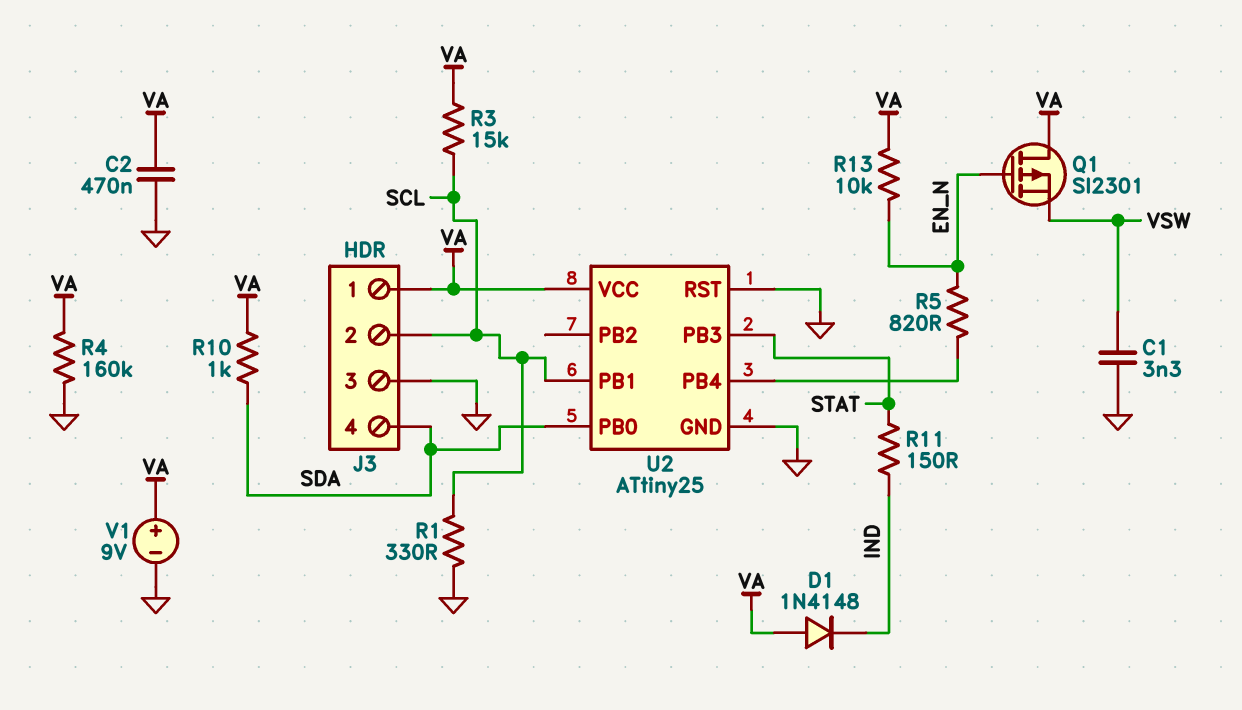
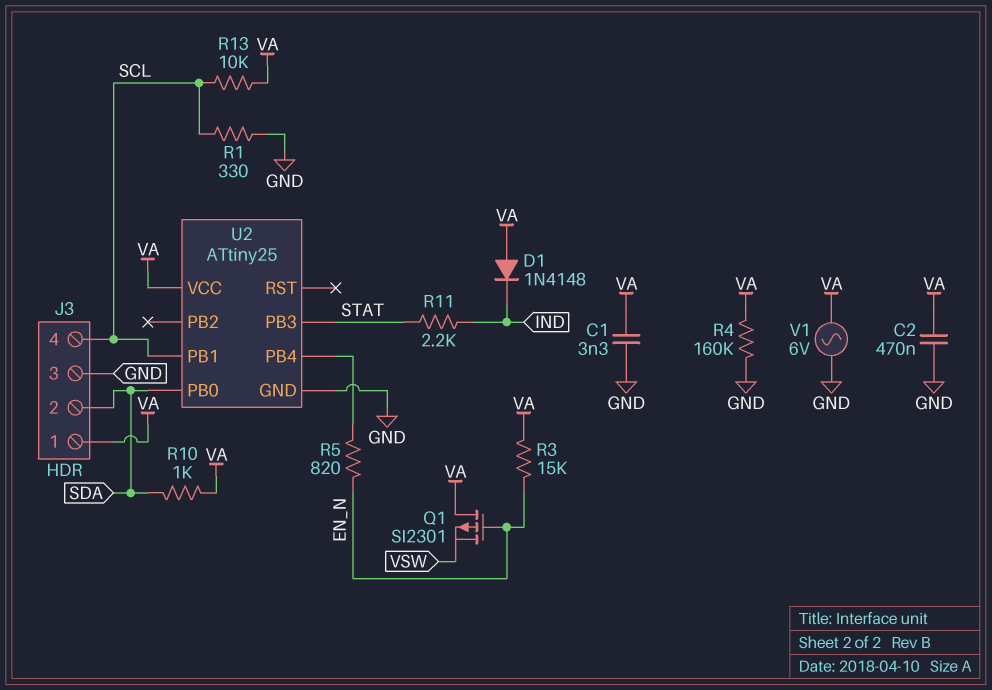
C1: 3.3nF (GND, VSW) -> 3.3nF (GND, VA)
J3 pin 2: SCL -> SDA
J3 pin 4: SDA -> SCL
R3: 15k (SCL, VA) -> 15k (EN_N, VA)
R11: 150 (IND, STAT) -> 2.2k (IND, STAT)
R13: 10k (EN_N, VA) -> 10k (SCL, VA)
U2 pin RST: GND -> none
V1: 9V (plus VA, minus GND) -> AC 6V (GND, VA)

